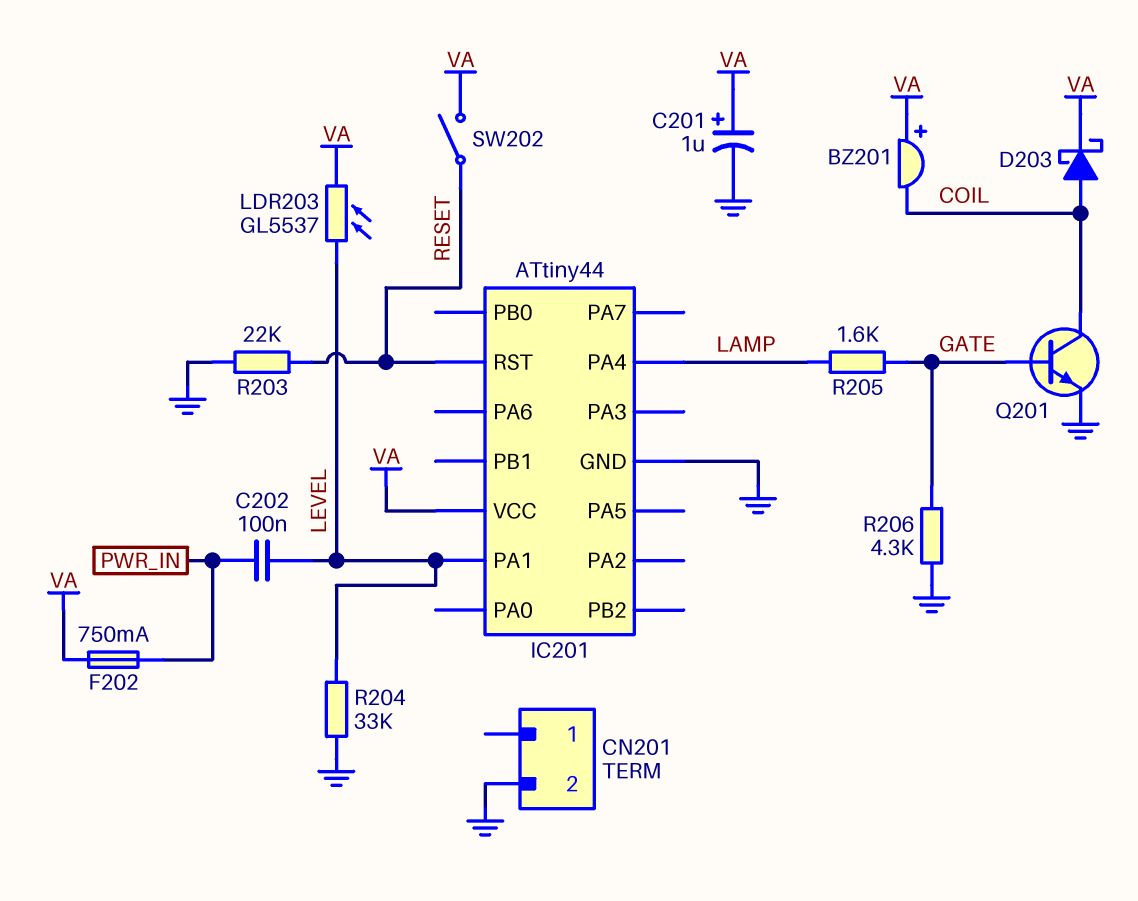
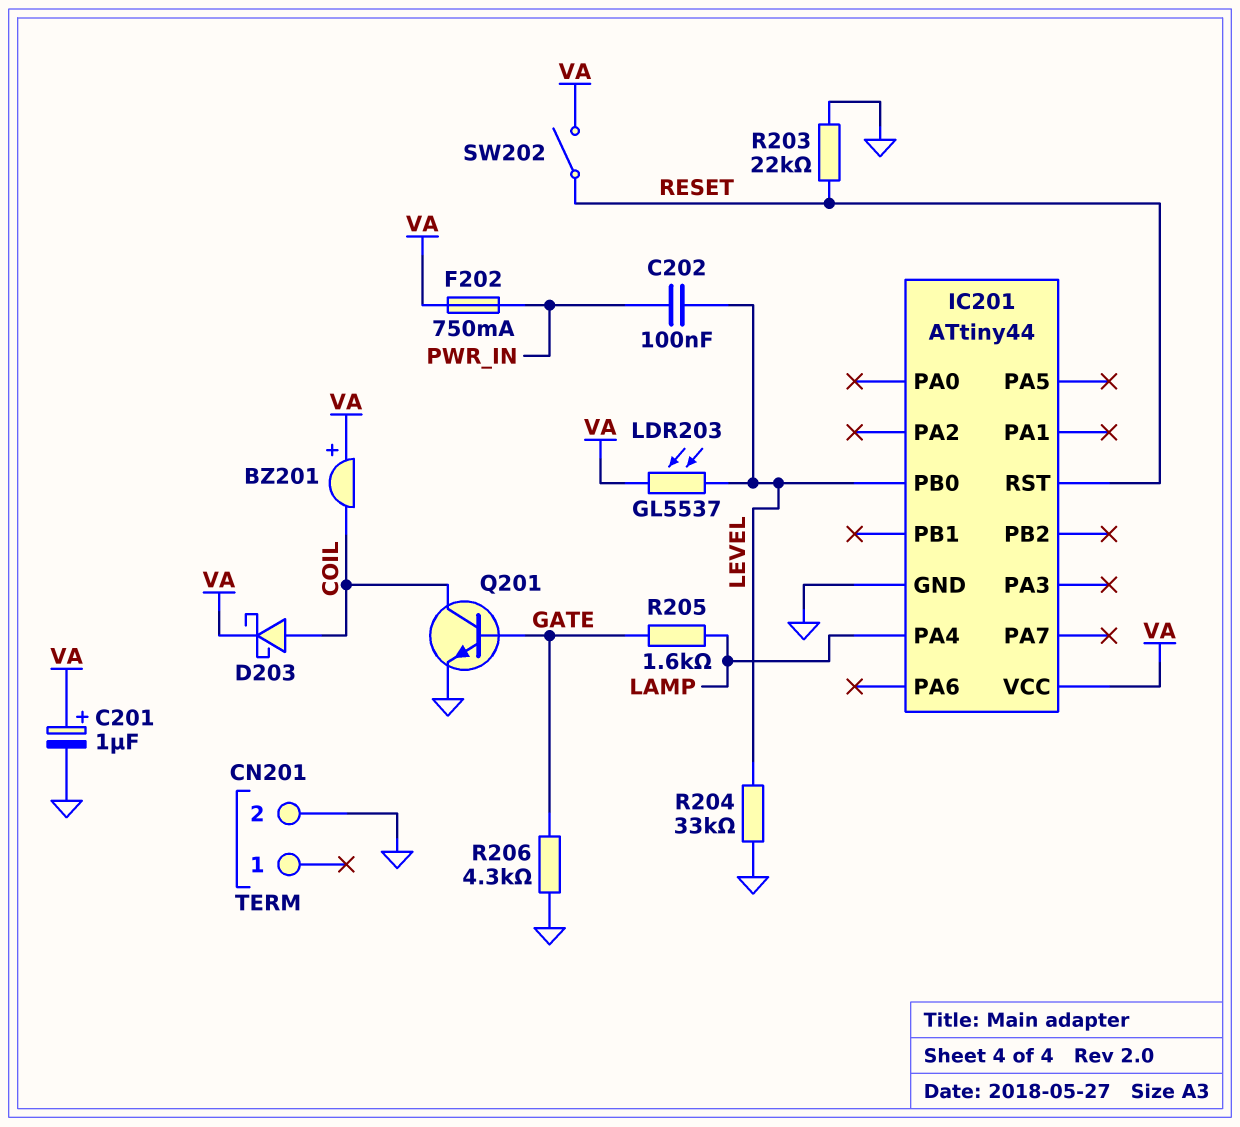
IC201 pin PA1: LEVEL -> none
IC201 pin PB0: none -> LEVEL

